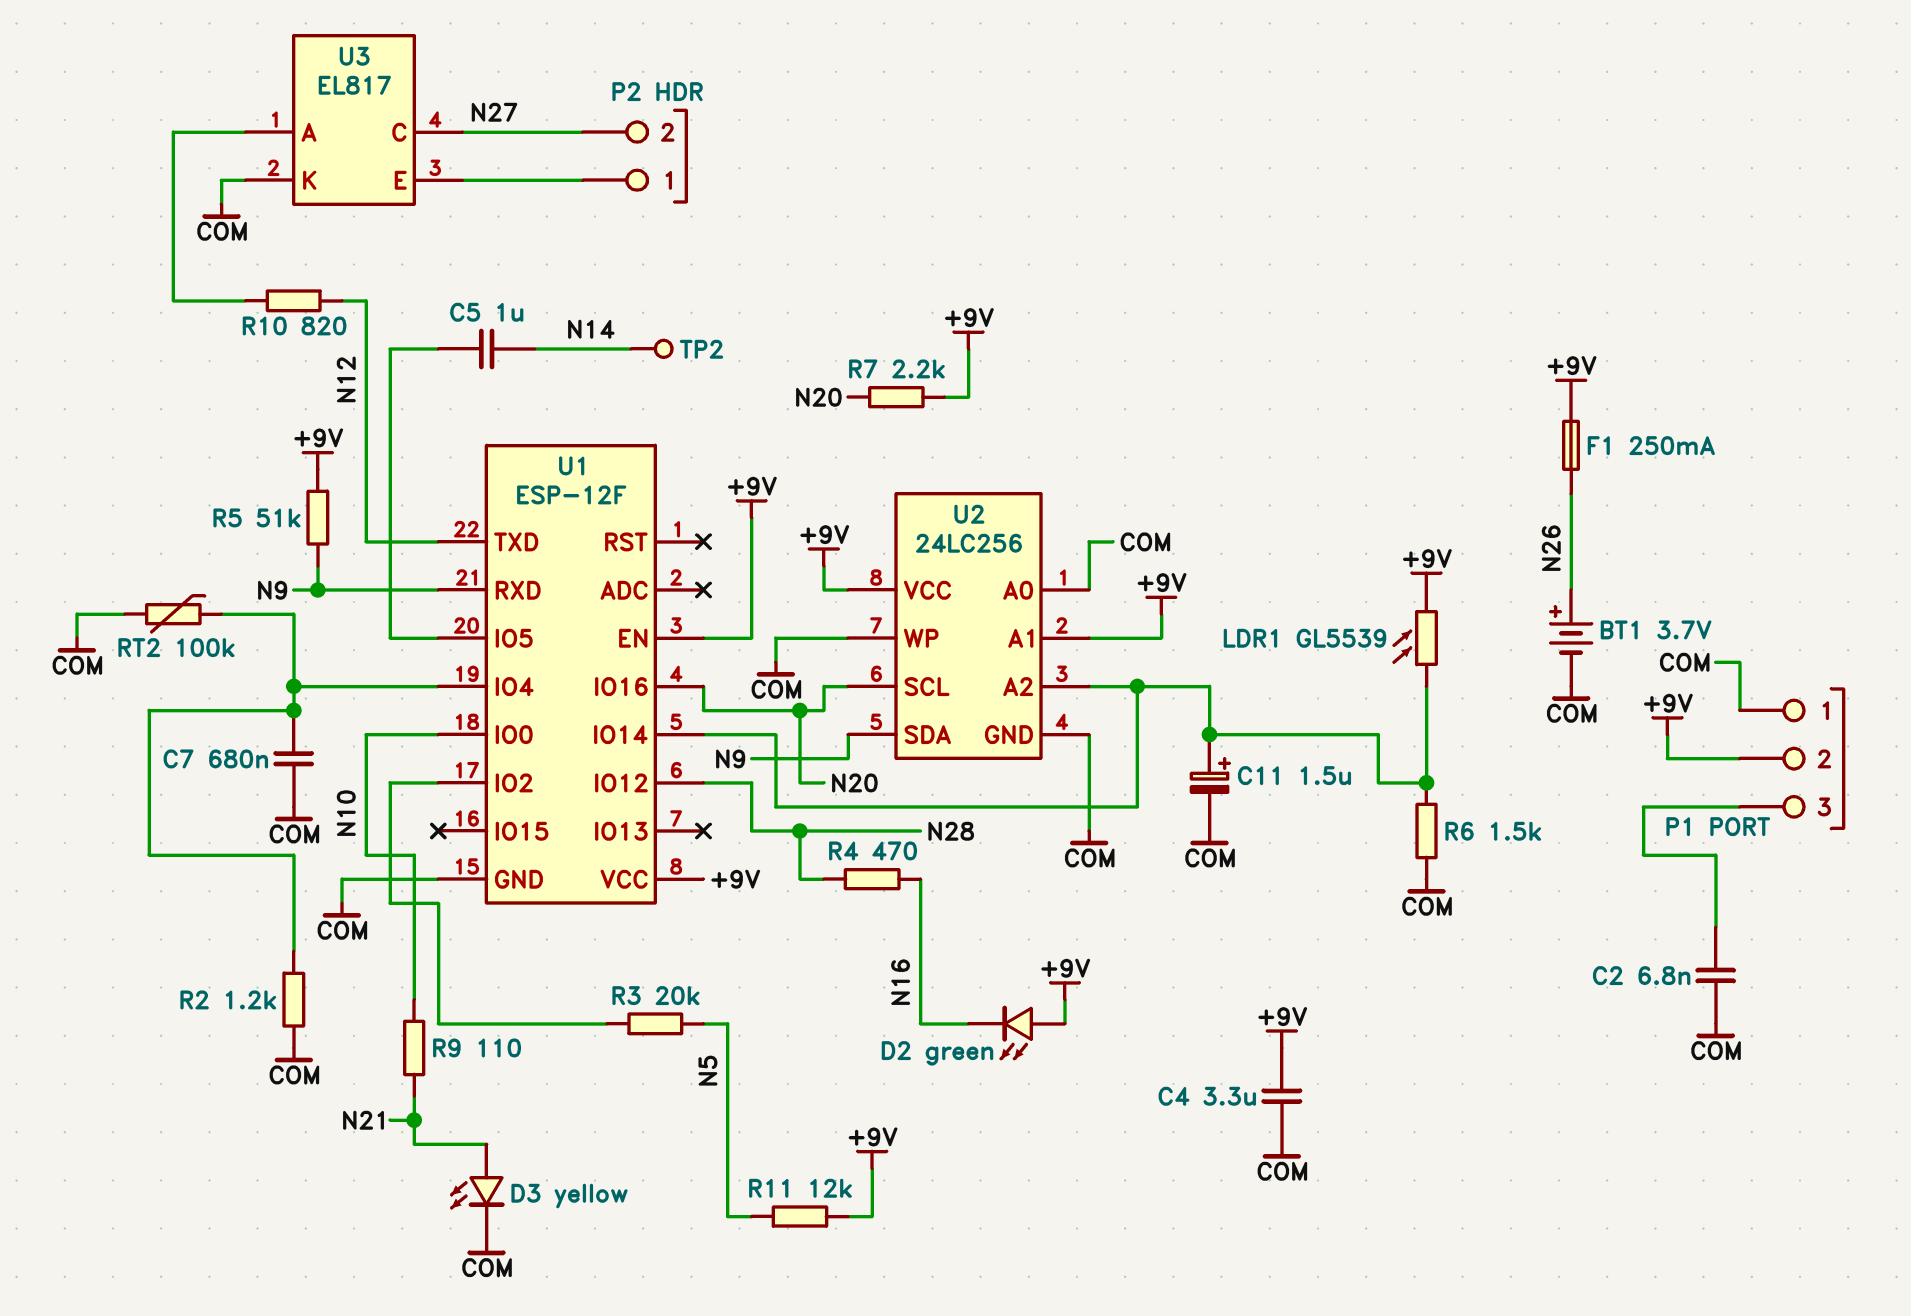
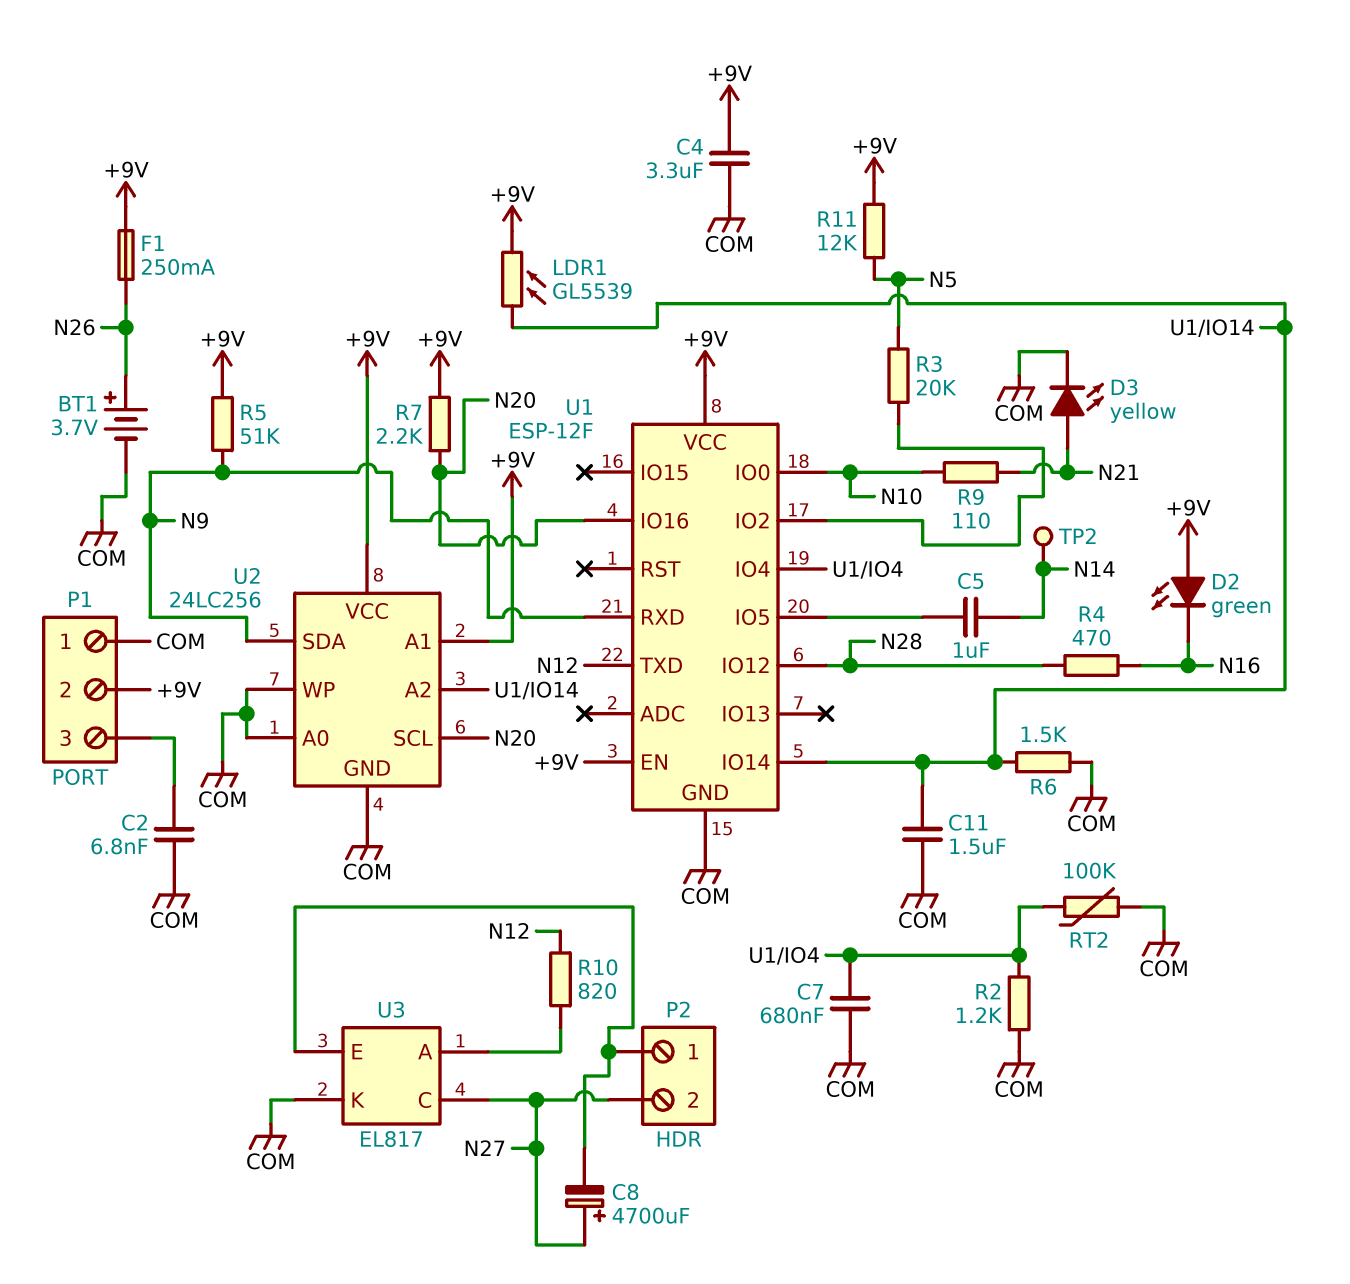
C8: none -> 4700uF (plus N27, minus P2/1)
C11: 1.5uF (plus U1/IO14, minus COM) -> 1.5uF (COM, U1/IO14)

